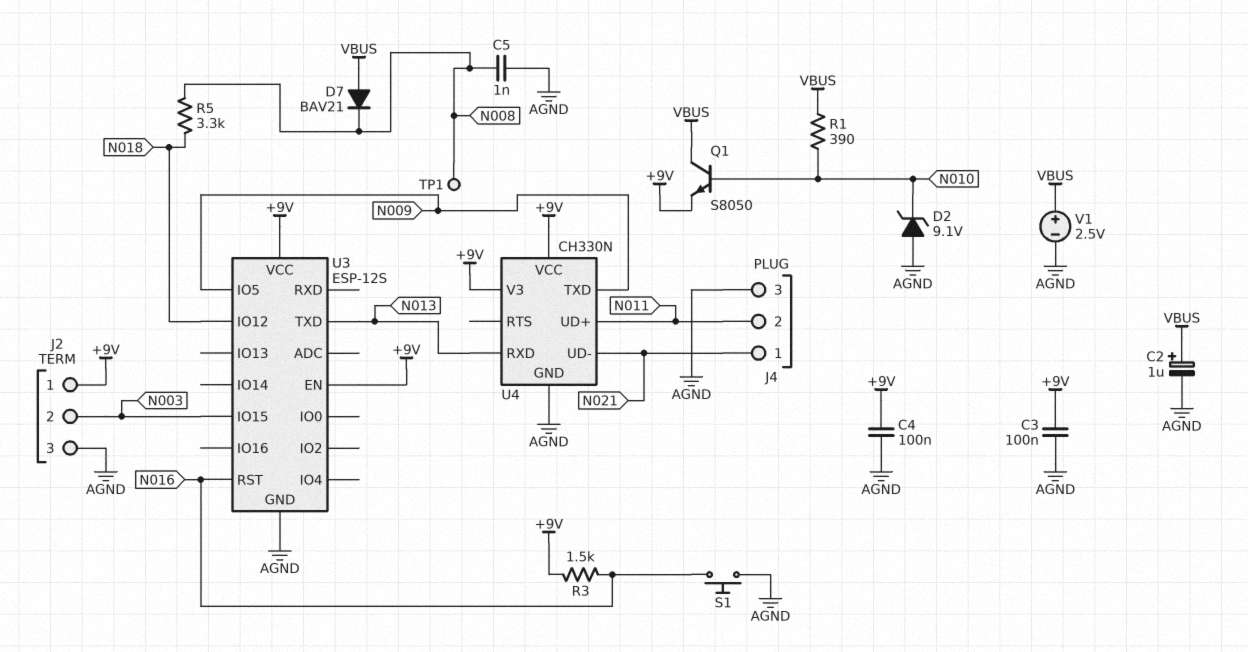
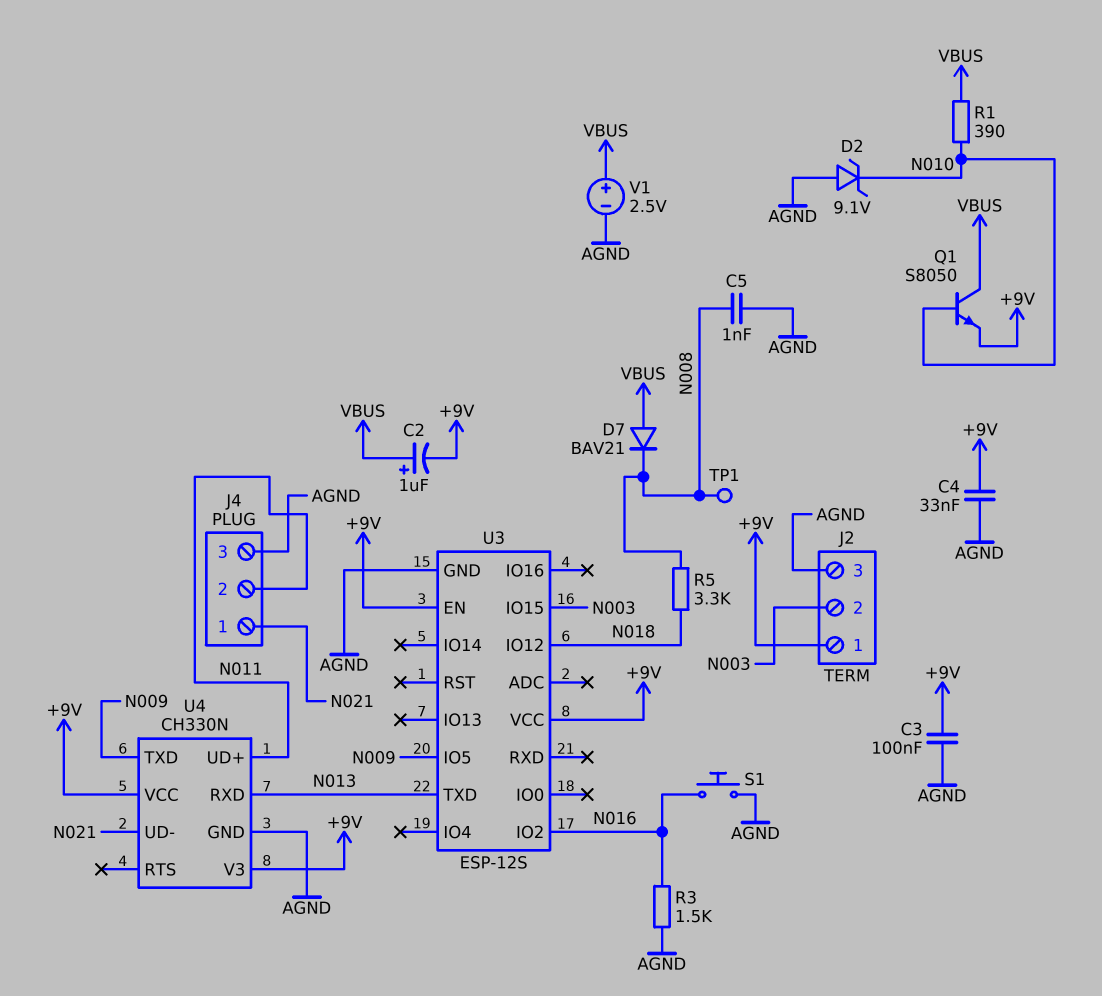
C2: 1uF (plus VBUS, minus AGND) -> 1uF (plus VBUS, minus +9V)
C4: 100nF (+9V, AGND) -> 33nF (+9V, AGND)
R3: 1.5k (+9V, N016) -> 1.5k (AGND, N016)
U3 pin IO2: none -> N016
U3 pin RST: N016 -> none

